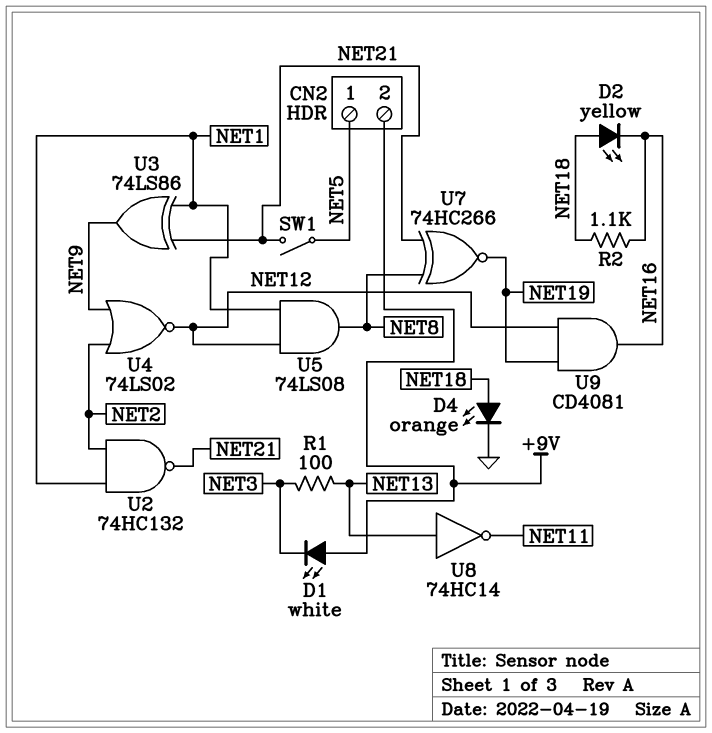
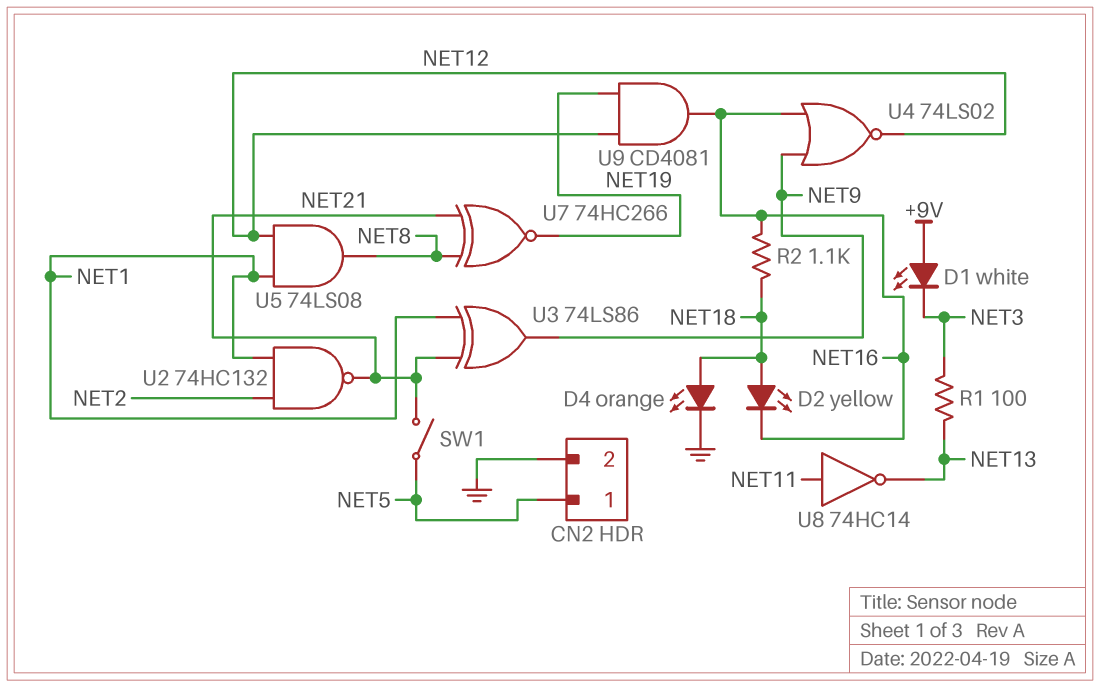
CN2 pin 2: +9V -> GND
U4: NOR 74LS02 (in NET2, in NET9, out NET12) -> NOR 74LS02 (in NET9, in NET16, out NET12)
U8: NOT 74HC14 (in NET13, out NET11) -> NOT 74HC14 (in NET11, out NET13)

